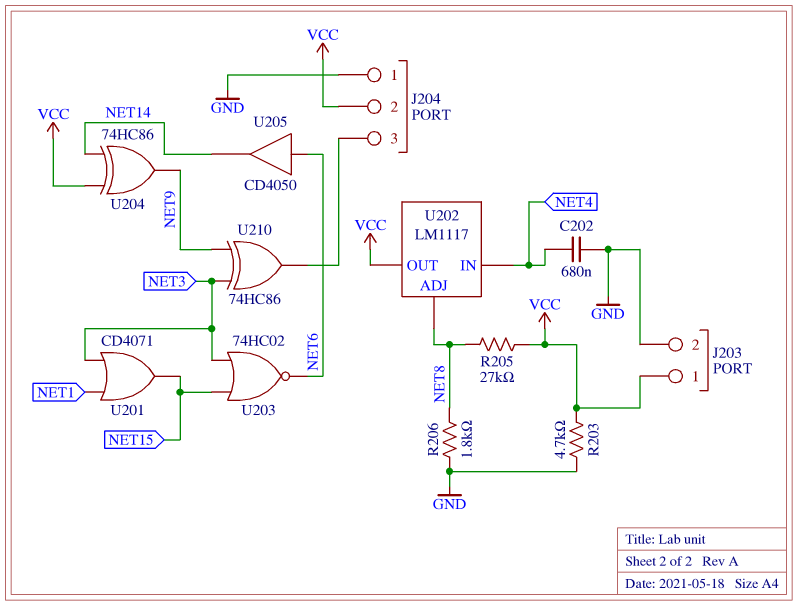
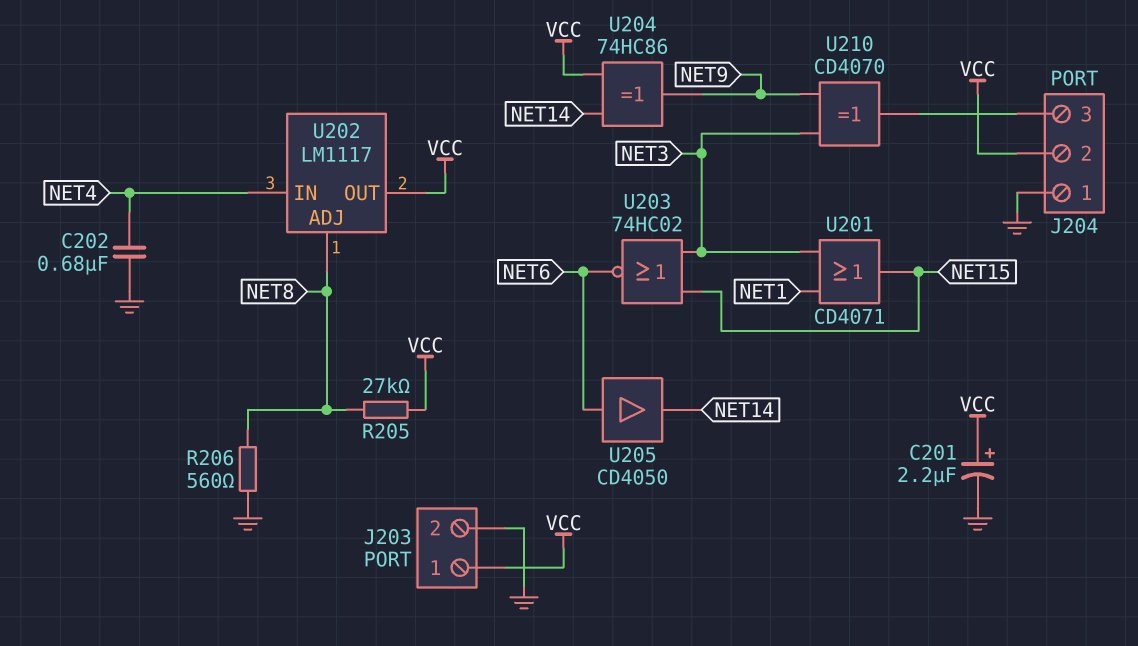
C201: none -> 2.2uF (plus VCC, minus GND)
R203: 4.7k (GND, VCC) -> none
R206: 1.8k (GND, NET8) -> 560 (GND, NET8)
U210: XOR 74HC86 (in NET3, in NET9, out J204/3) -> XOR CD4070 (in NET3, in NET9, out J204/3)

